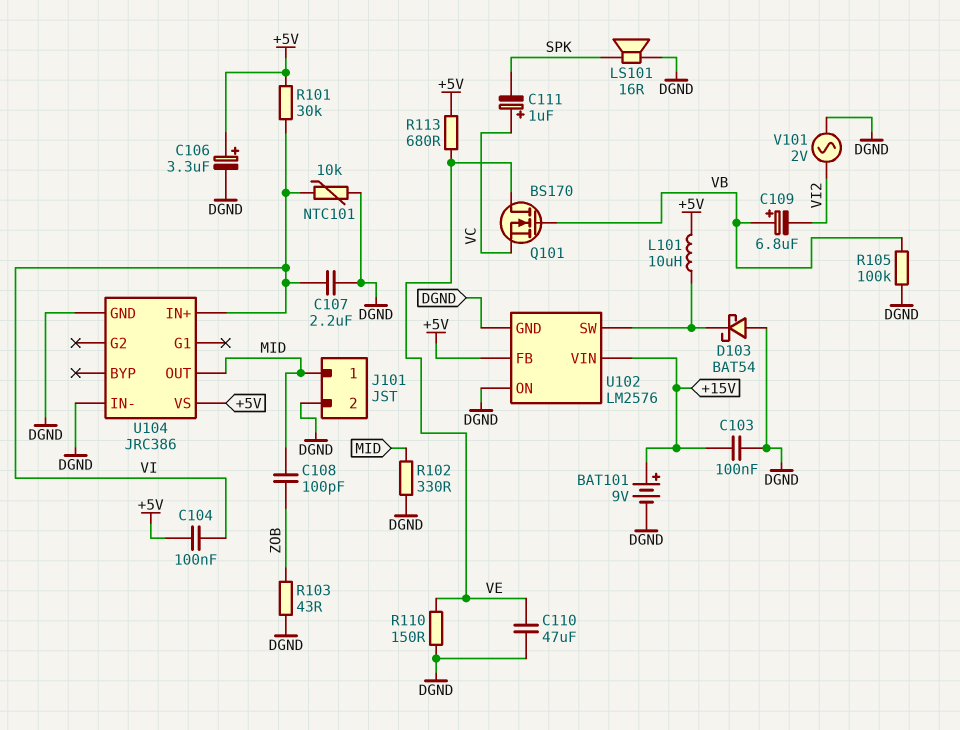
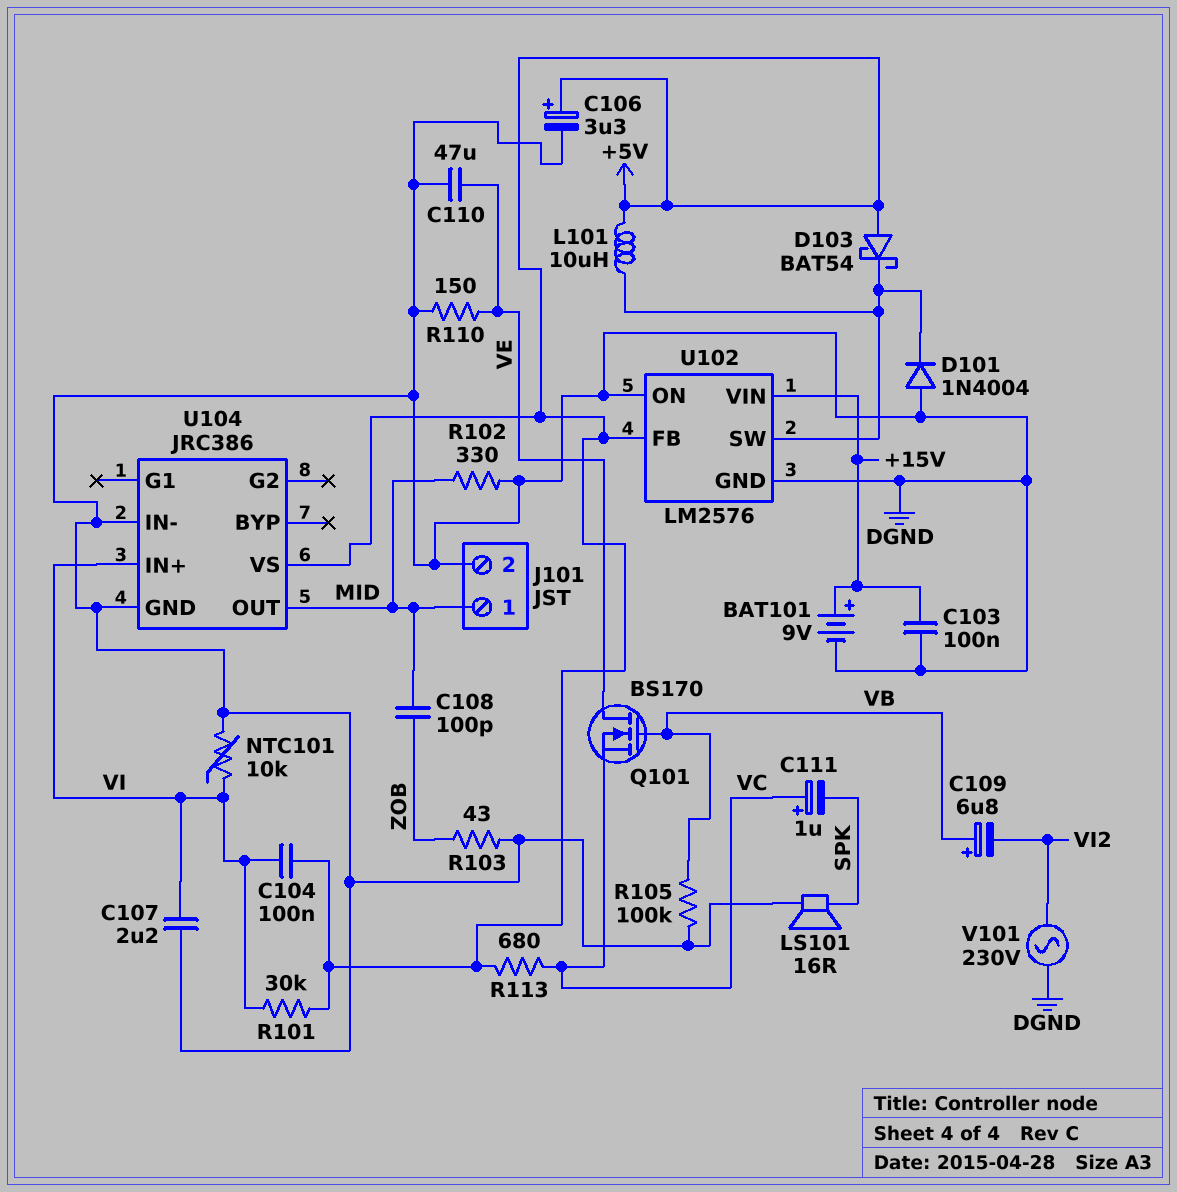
D101: none -> diode 1N4004 (A DGND, K U102/SW)
D103: schottky BAT54 (A DGND, K U102/SW) -> schottky BAT54 (A +5V, K U102/SW)
R113: 680 (+5V, VE) -> 680 (+5V, VC)
V101: AC 2V (DGND, VI2) -> AC 230V (DGND, VI2)

